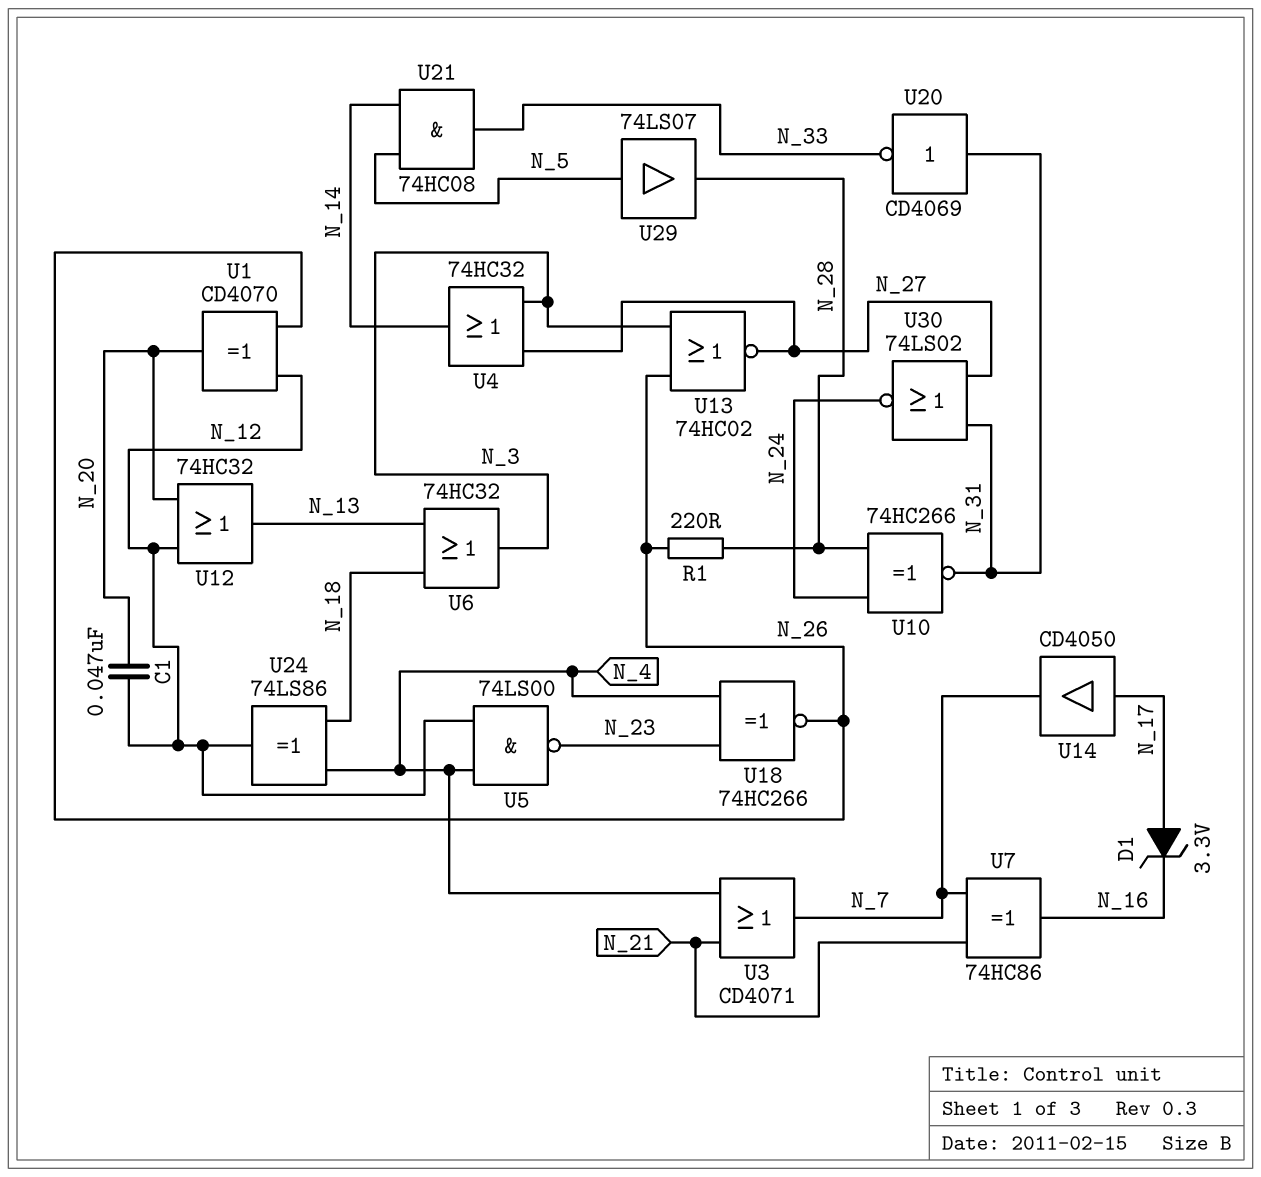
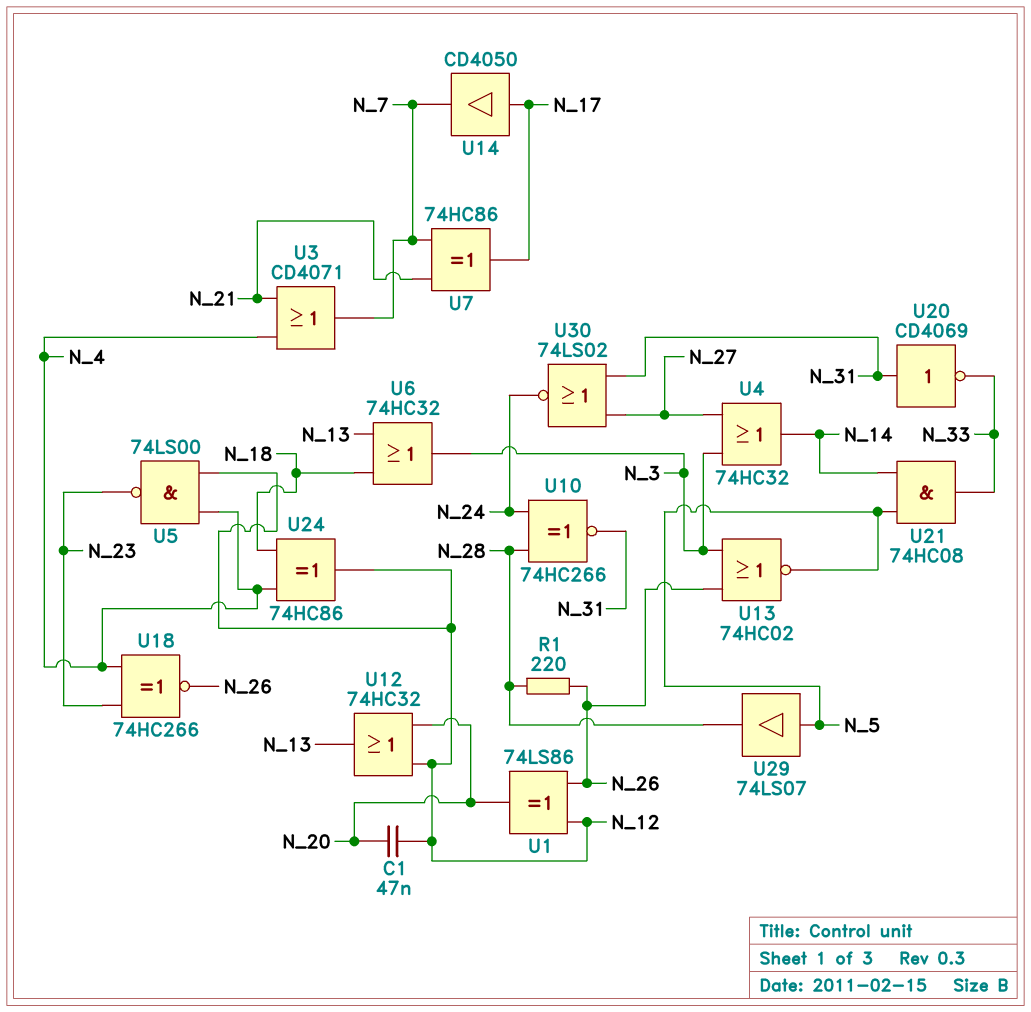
D1: zener 3.3V (A N_17, K N_16) -> none
U1: XOR CD4070 (in N_12, in N_26, out N_20) -> XOR 74LS86 (in N_12, in N_26, out N_20)
U7: XOR 74HC86 (in N_7, in N_21, out N_16) -> XOR 74HC86 (in N_7, in N_21, out N_17)
U13: NOR 74HC02 (in N_3, in N_26, out N_27) -> NOR 74HC02 (in N_3, in N_26, out N_5)
U24: XOR 74LS86 (in N_4, in N_18, out N_12) -> XOR 74HC86 (in N_4, in N_18, out N_12)

